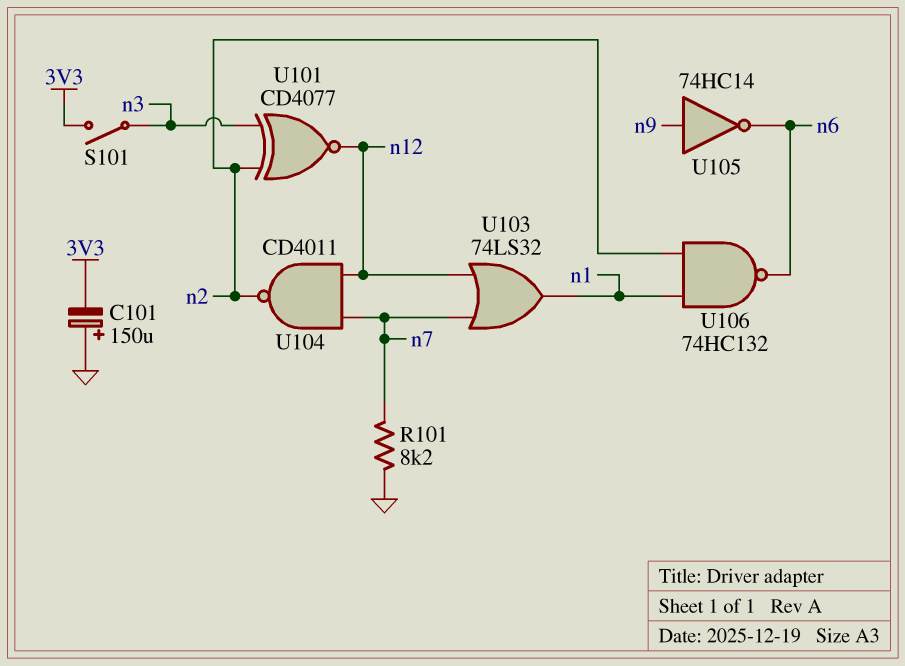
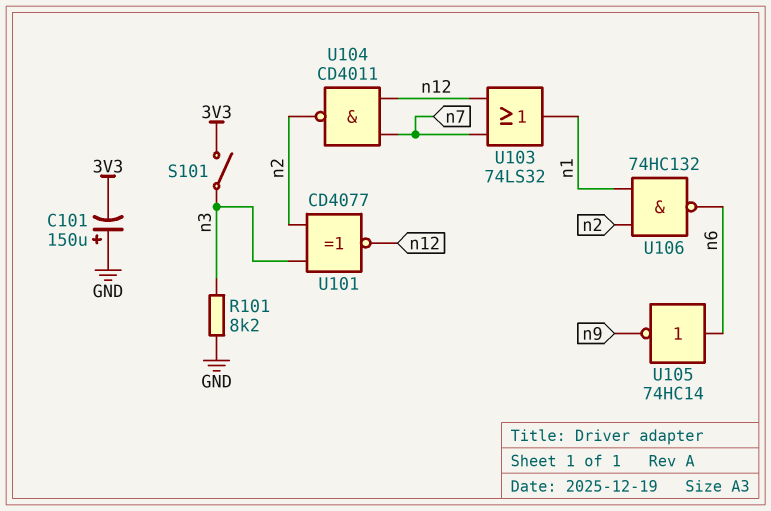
R101: 8.2k (GND, n7) -> 8.2k (GND, n3)
U105: NOT 74HC14 (in n9, out n6) -> NOT 74HC14 (in n6, out n9)

